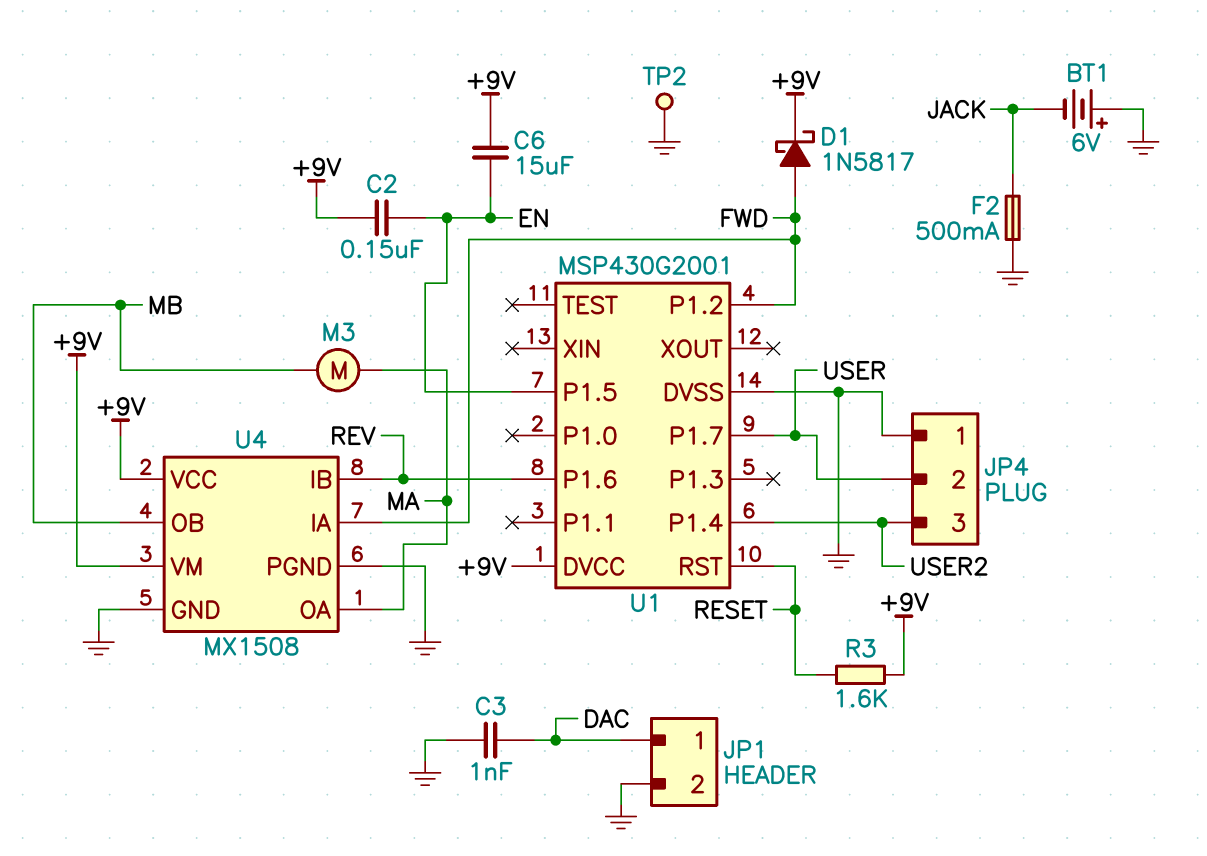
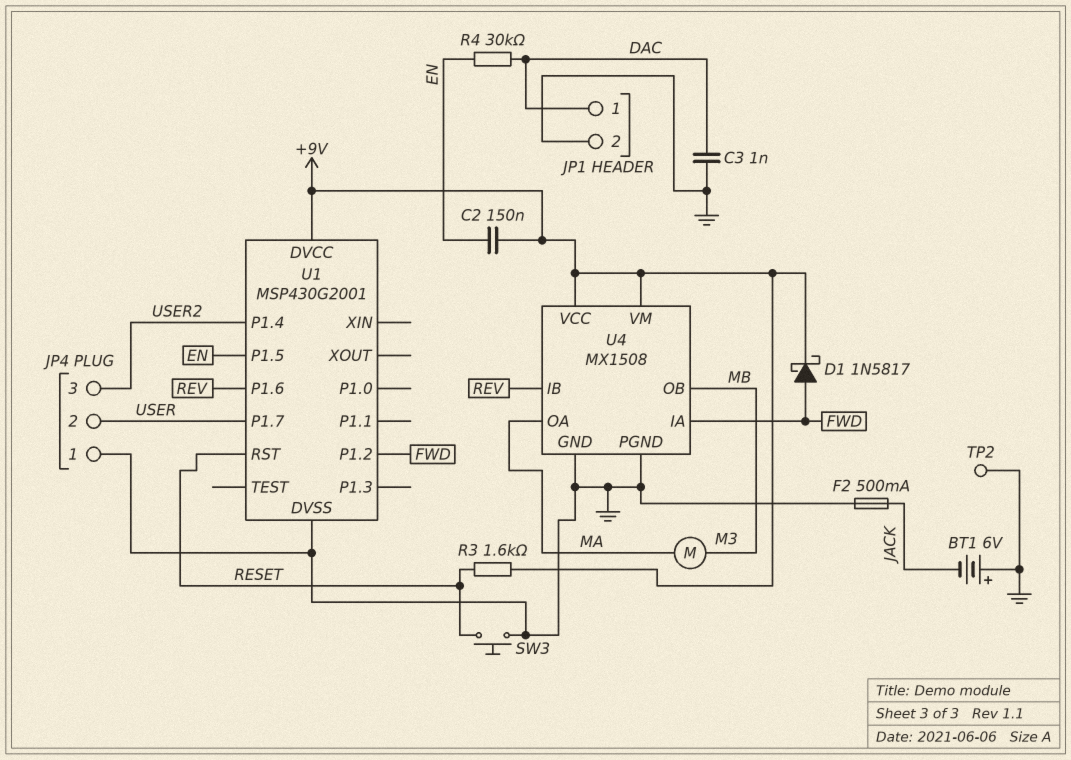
C6: 15uF (+9V, EN) -> none
R4: none -> 30k (DAC, EN)
SW3: none -> button (GND, RESET)

